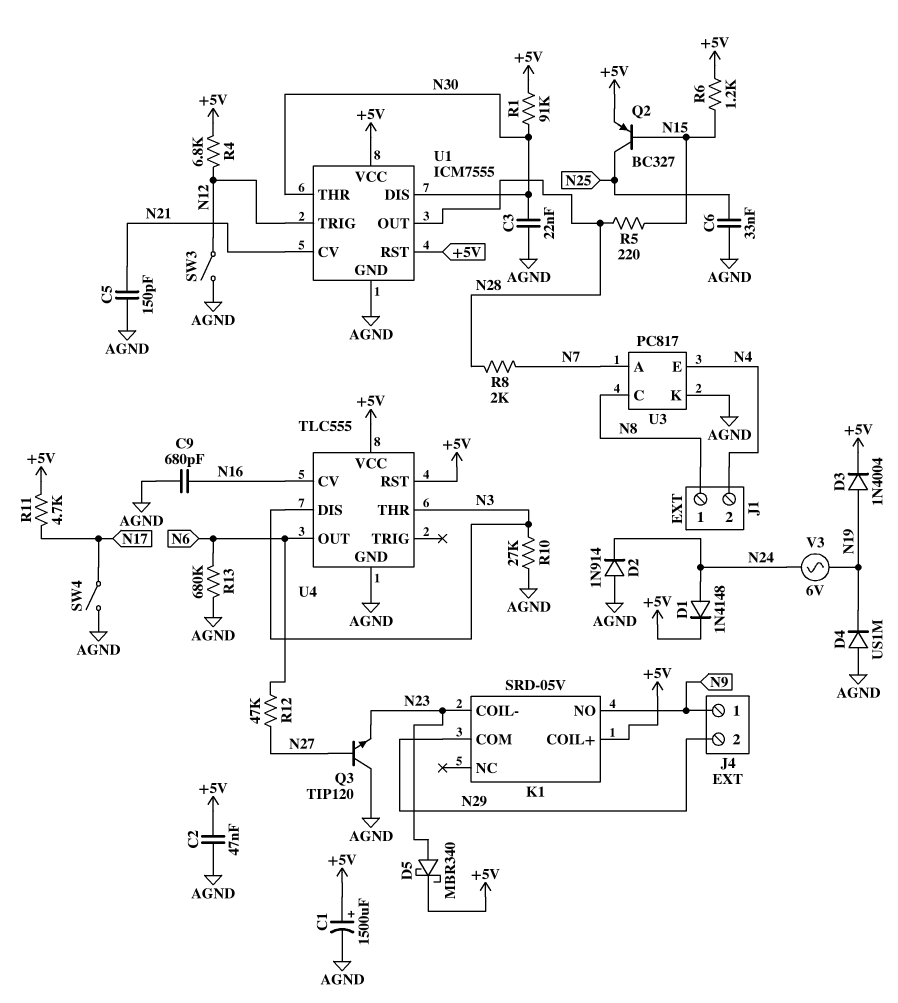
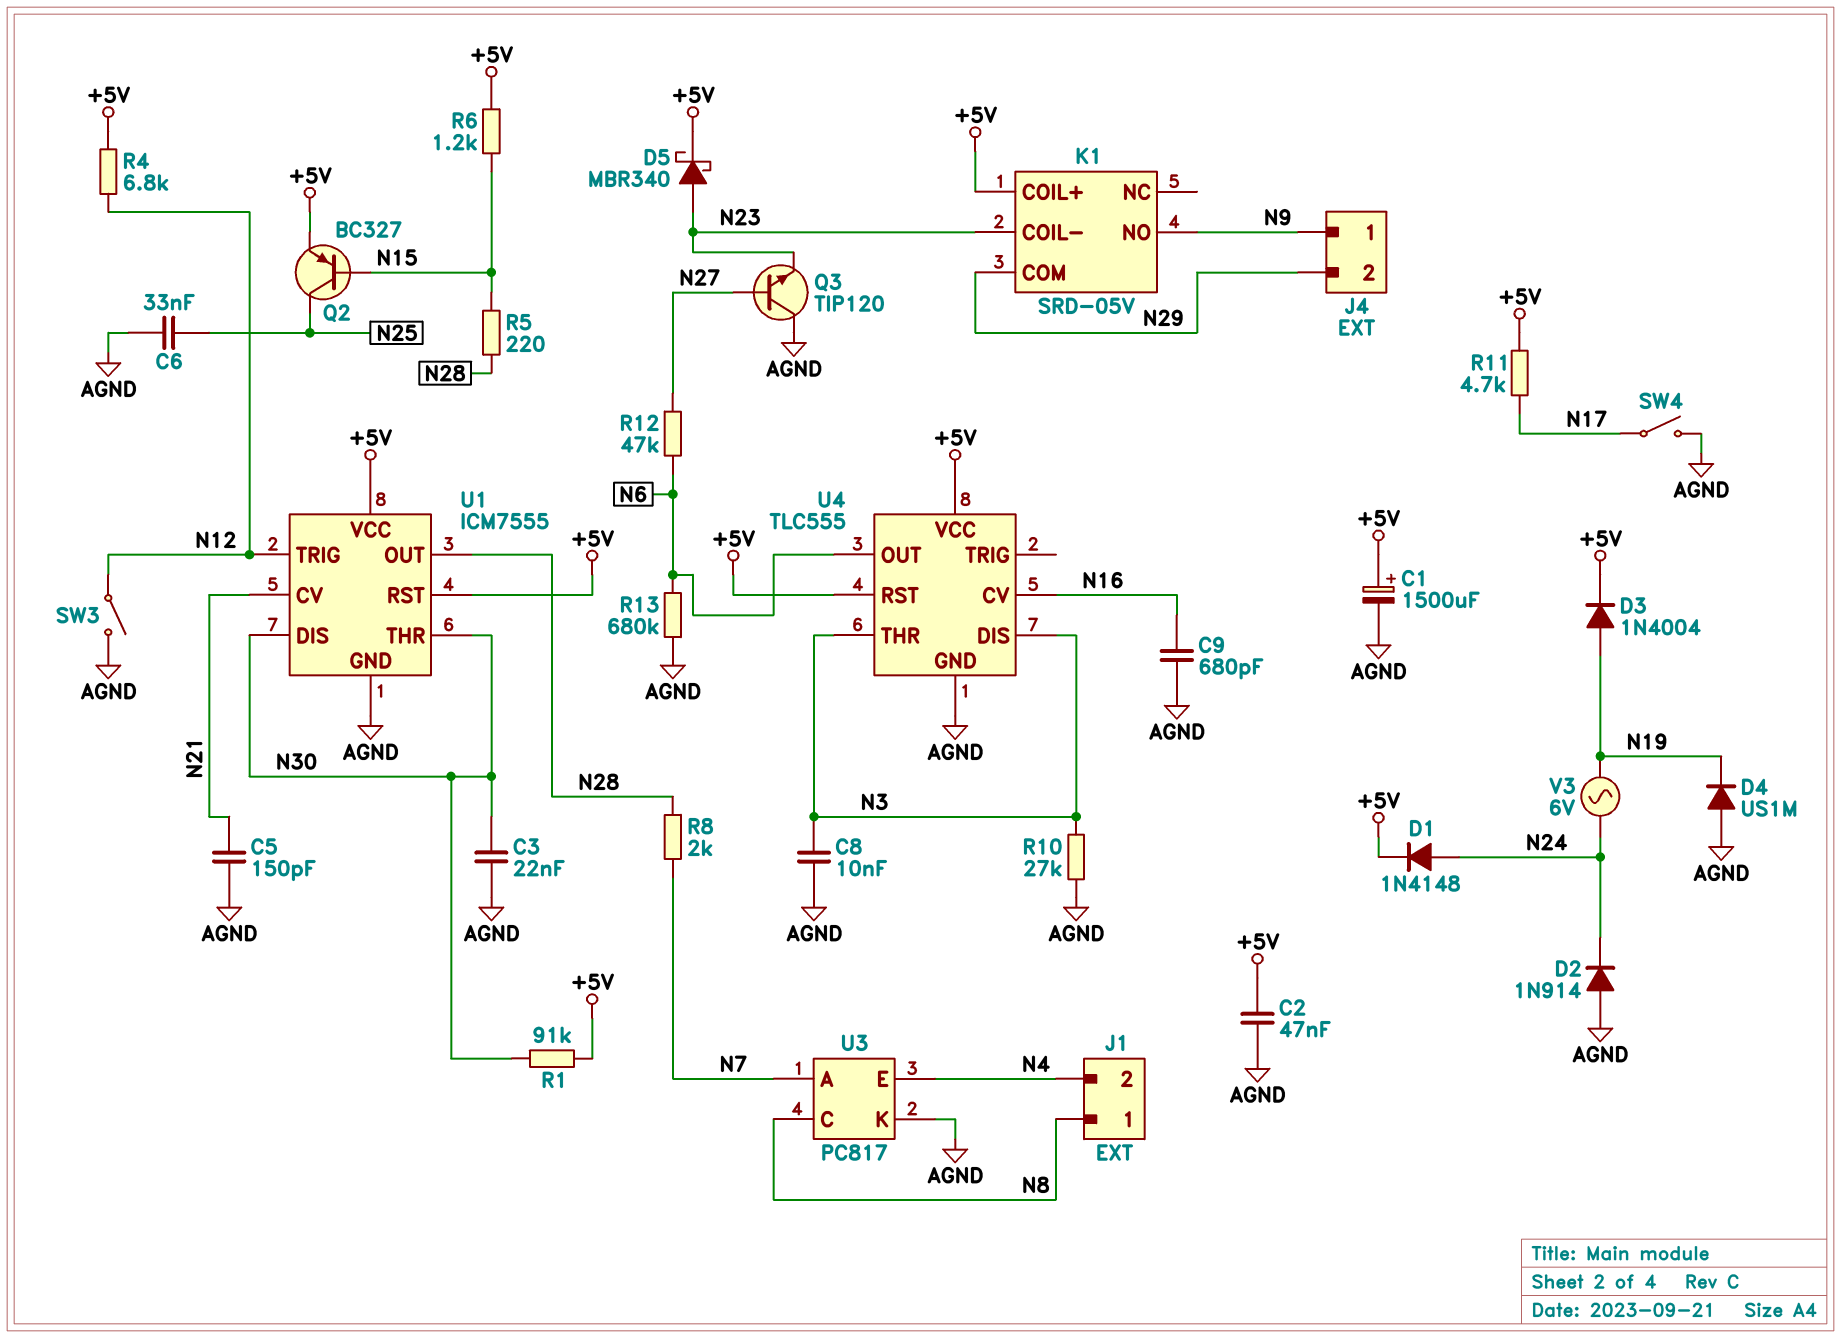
C8: none -> 10nF (AGND, N3)

